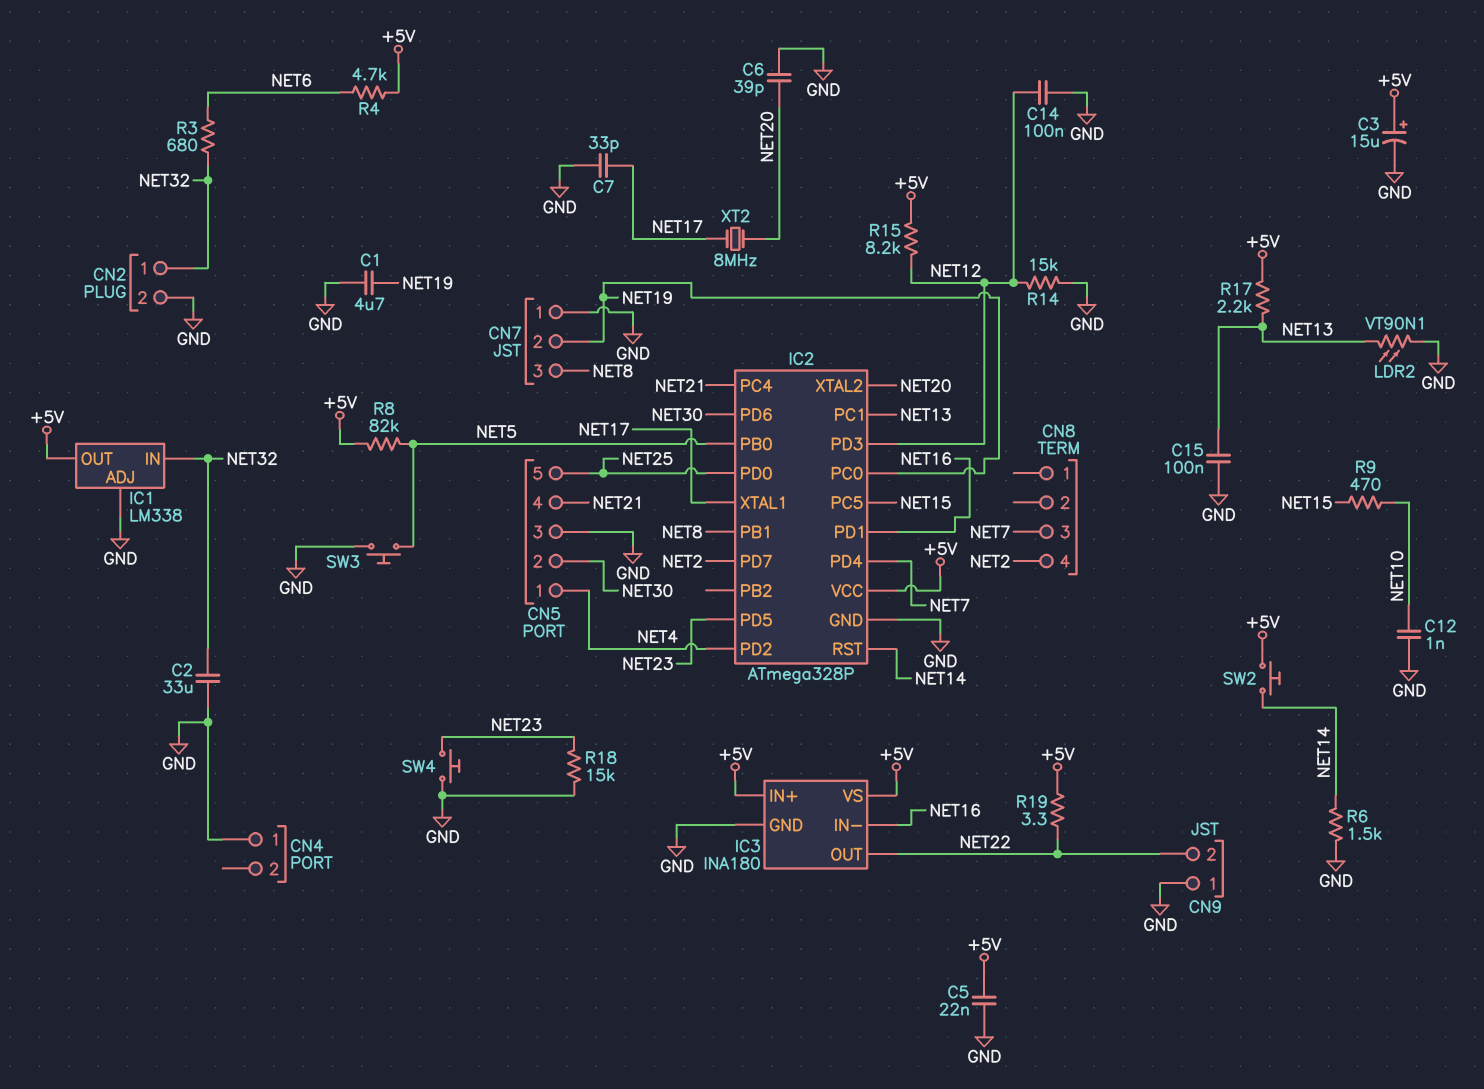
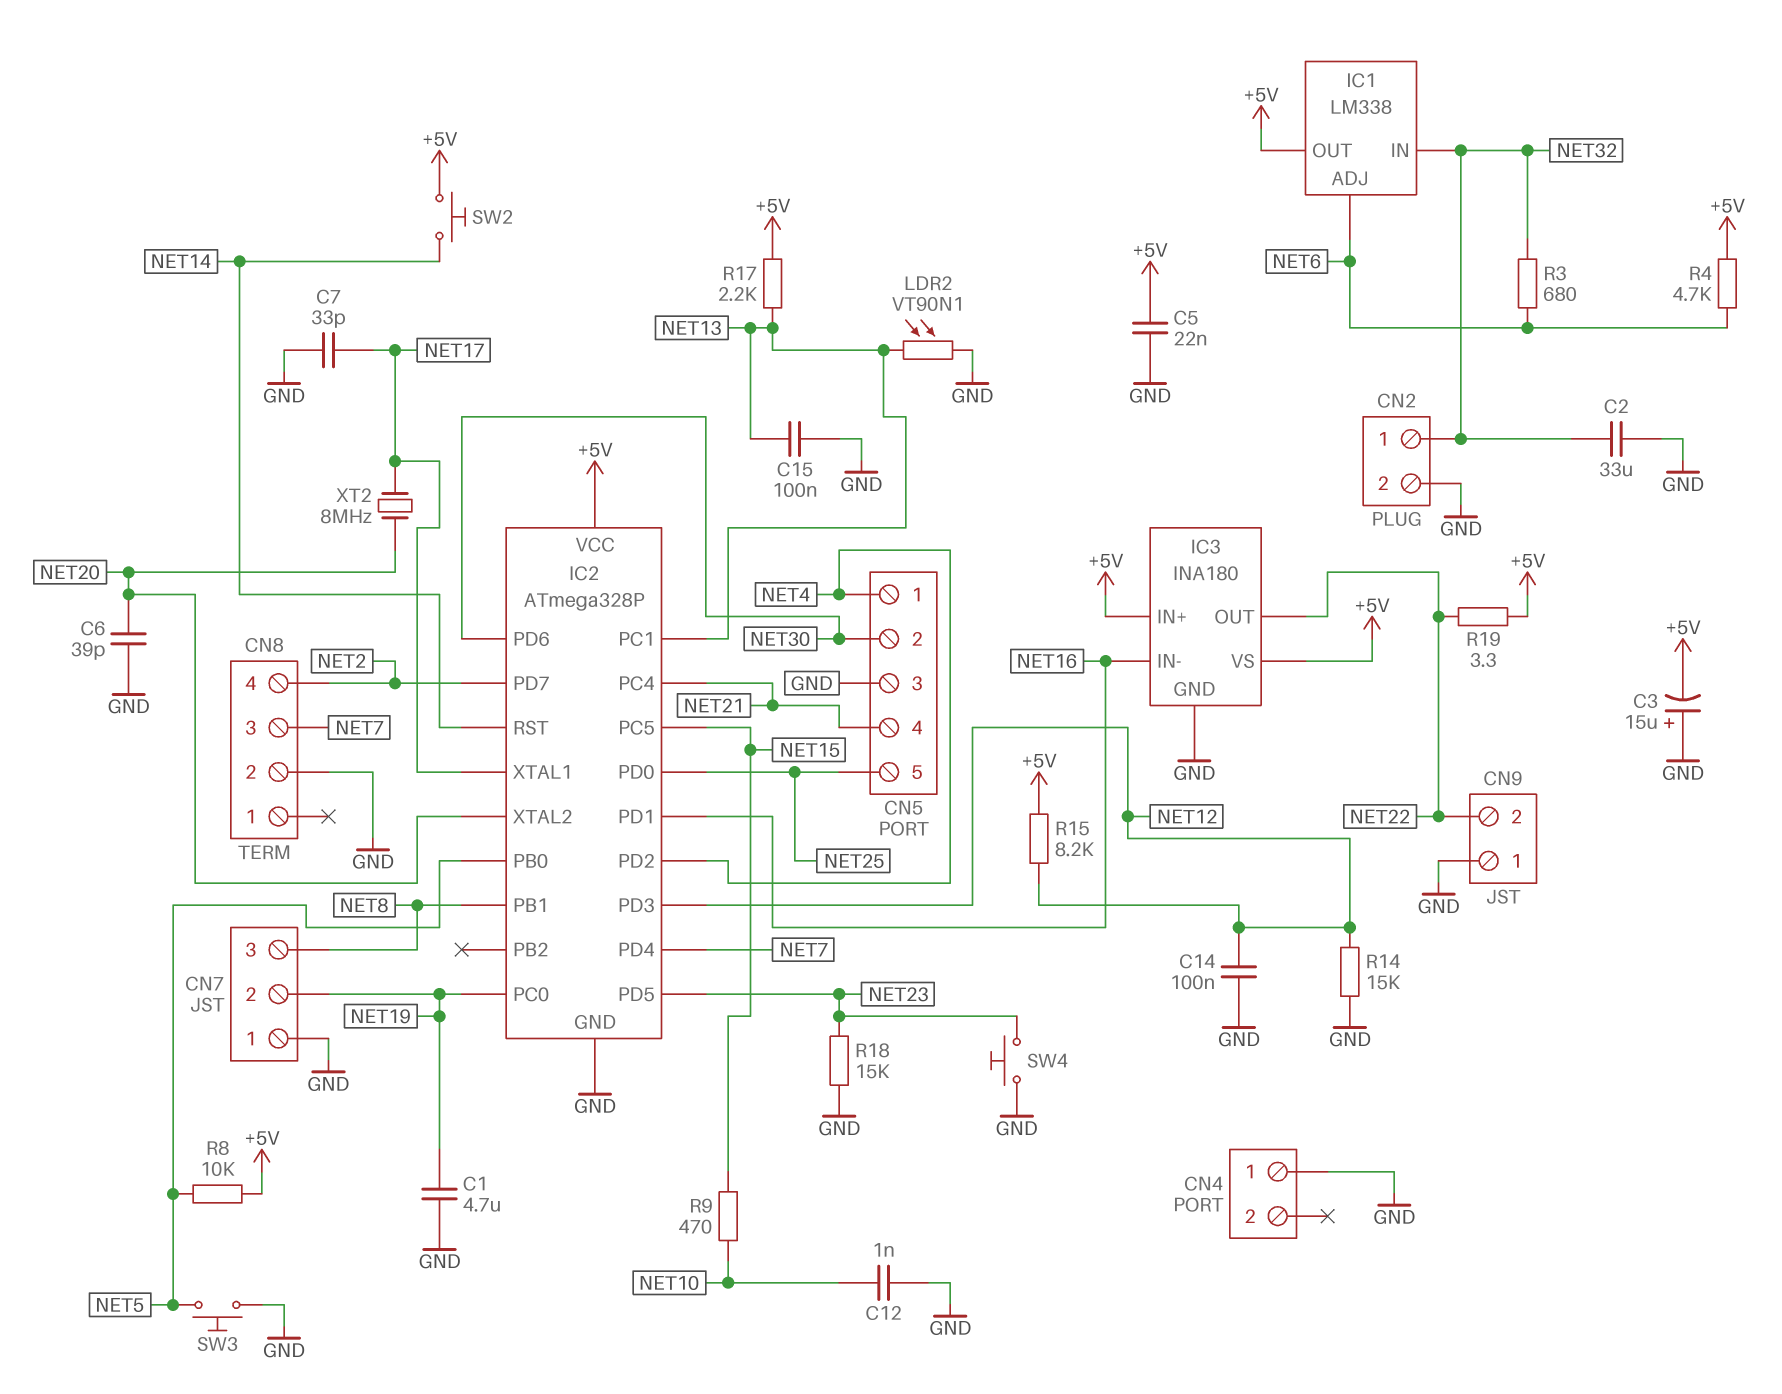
C3: 15uF (plus +5V, minus GND) -> 15uF (plus GND, minus +5V)
CN8 pin 2: none -> GND
IC1 pin ADJ: GND -> NET6
R6: 1.5k (GND, NET14) -> none
R8: 82k (+5V, NET5) -> 10k (+5V, NET5)

